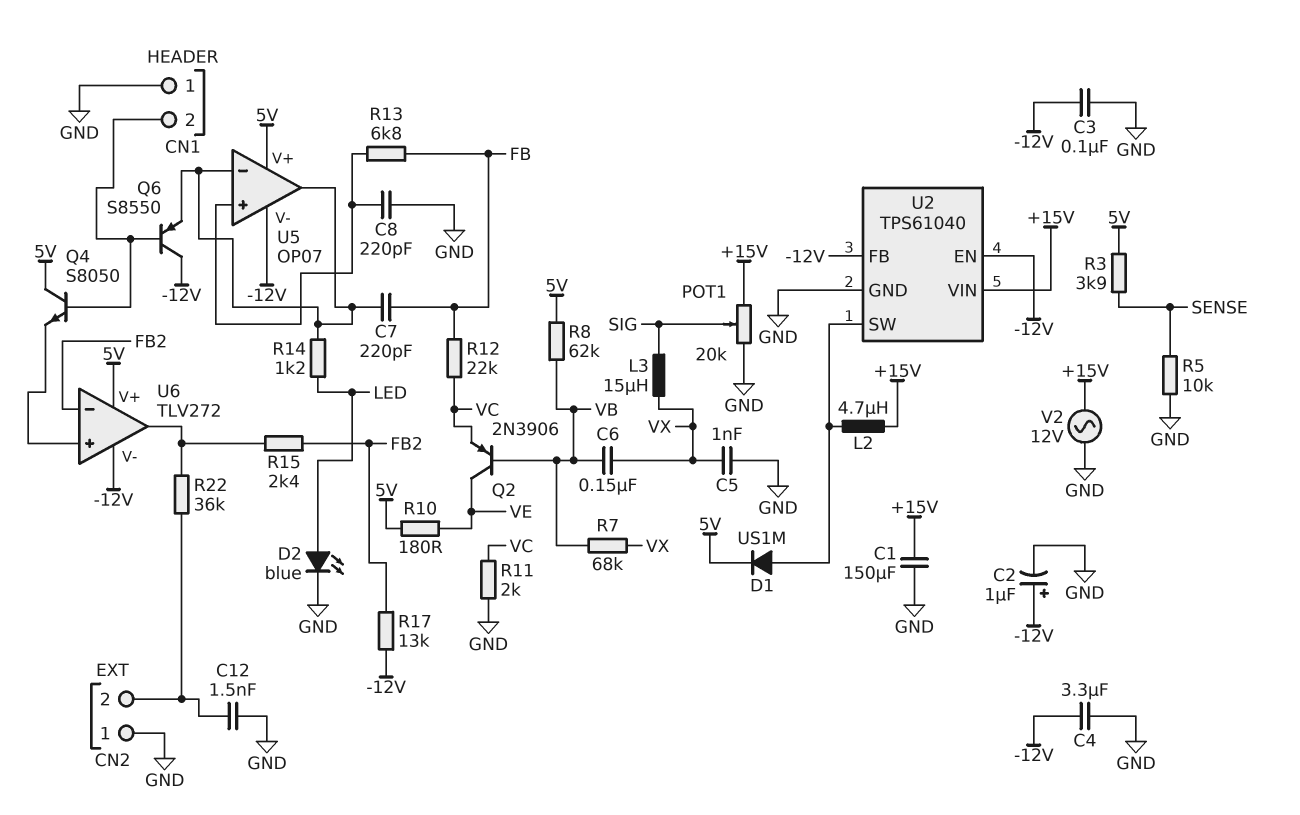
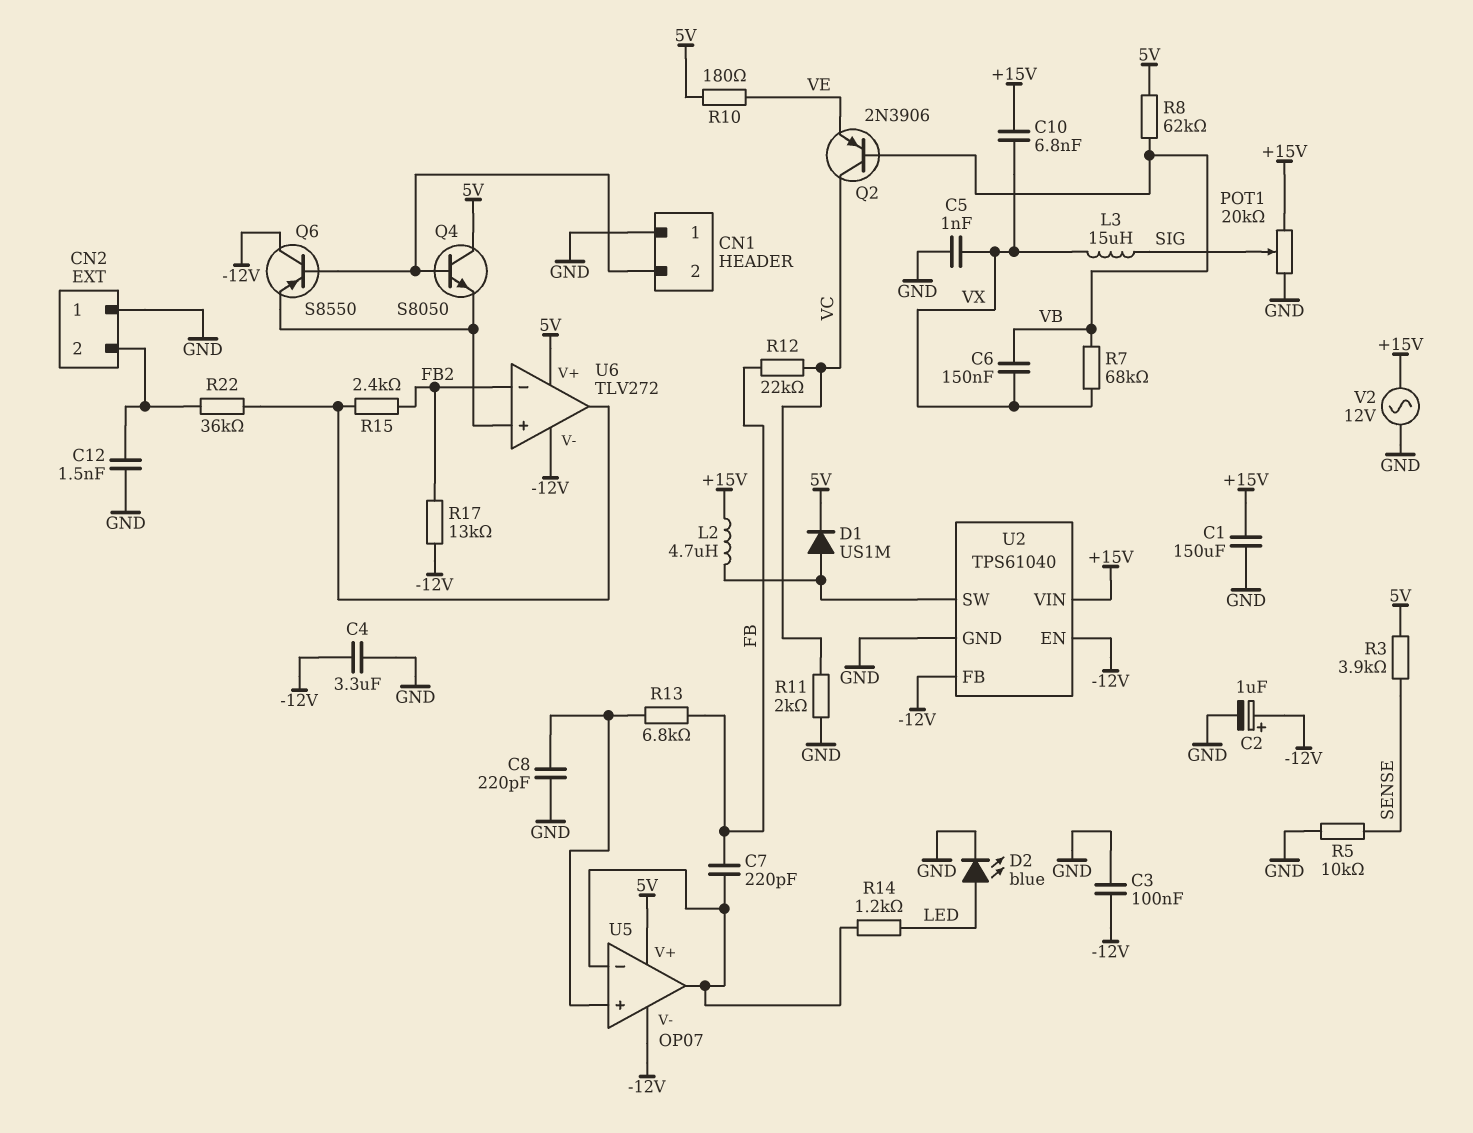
C10: none -> 6.8nF (+15V, VX)
Q2: PNP 2N3906 (B VB, C VE, E VC) -> PNP 2N3906 (B VB, C VC, E VE)
Q6: PNP S8550 (B CN1/2, C -12V, E U5/in-) -> PNP S8550 (B CN1/2, C -12V, E U6/in+)

